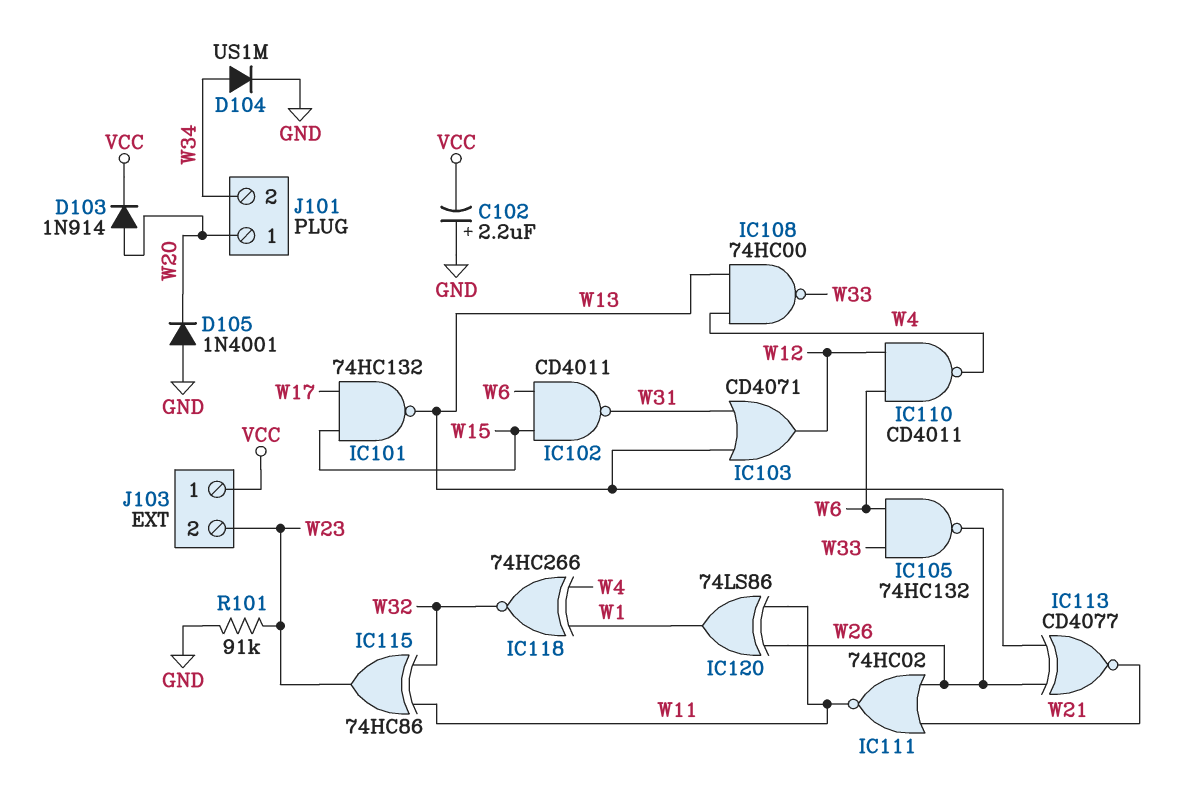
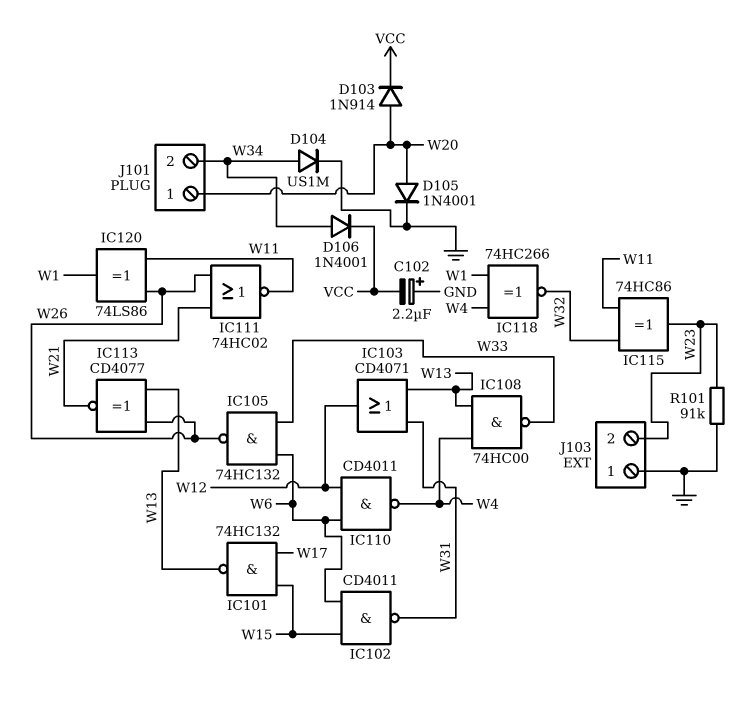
D105: diode 1N4001 (A GND, K W20) -> diode 1N4001 (A W20, K GND)
D106: none -> diode 1N4001 (A W34, K VCC)
J103 pin 1: VCC -> GND

